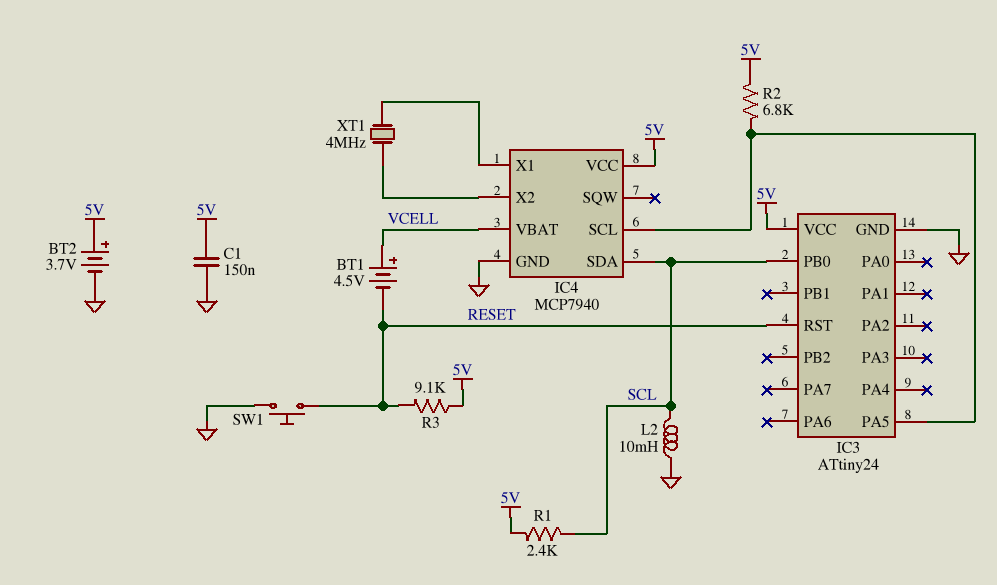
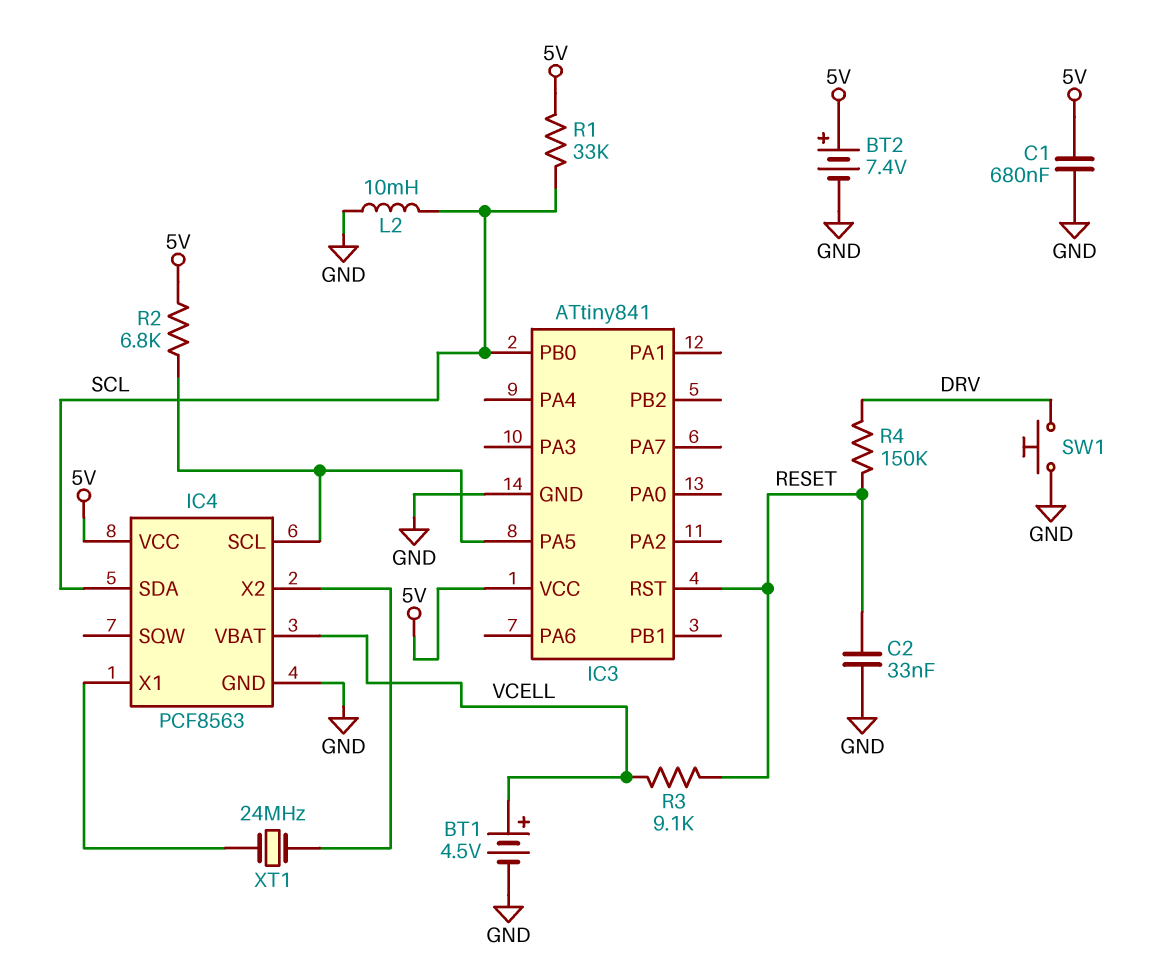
BT1: 4.5V (plus VCELL, minus RESET) -> 4.5V (plus VCELL, minus GND)
BT2: 3.7V (plus 5V, minus GND) -> 7.4V (plus 5V, minus GND)
C1: 150nF (5V, GND) -> 680nF (5V, GND)
C2: none -> 33nF (GND, RESET)
IC3: ATtiny24 -> ATtiny841
IC4: MCP7940 -> PCF8563
R1: 2.4k (5V, SCL) -> 33k (5V, SCL)
R3: 9.1k (5V, RESET) -> 9.1k (RESET, VCELL)
R4: none -> 150k (DRV, RESET)
SW1: button (GND, RESET) -> button (DRV, GND)
XT1: 4MHz (IC4/X1, IC4/X2) -> 24MHz (IC4/X1, IC4/X2)

